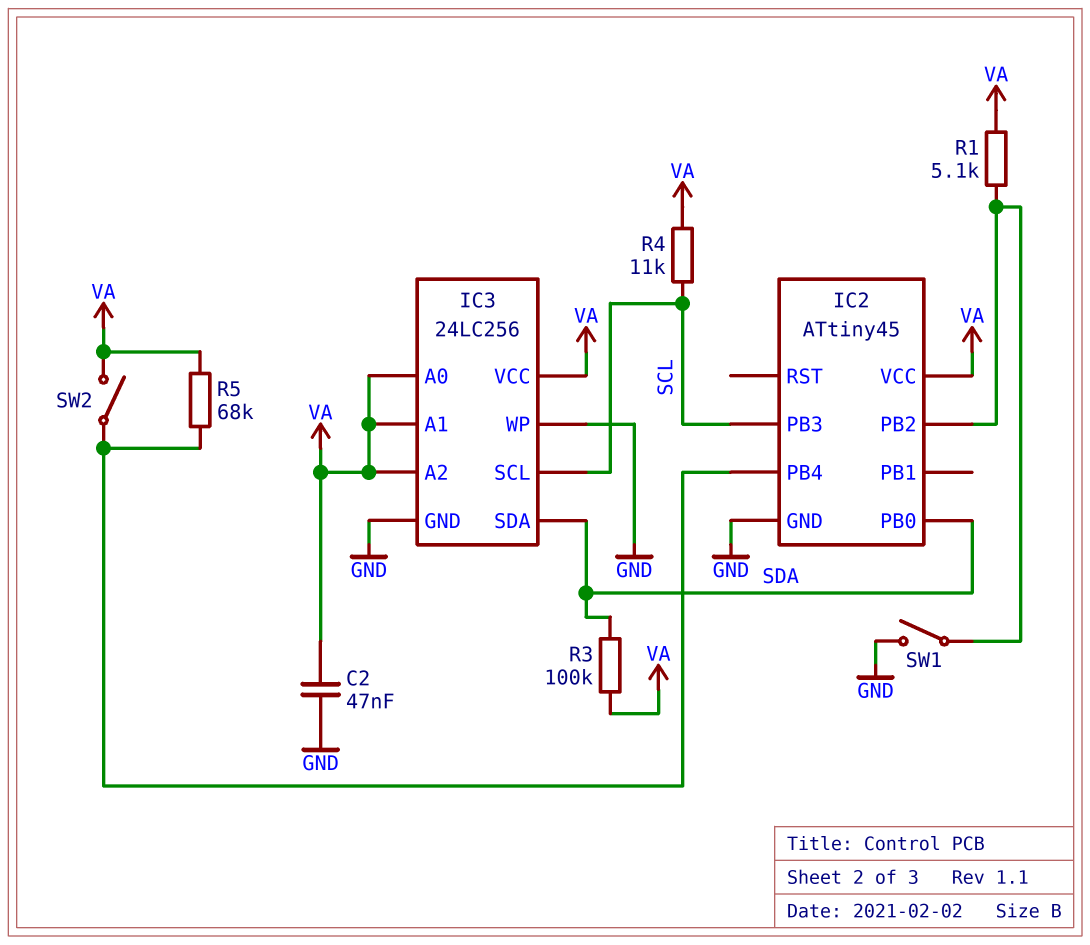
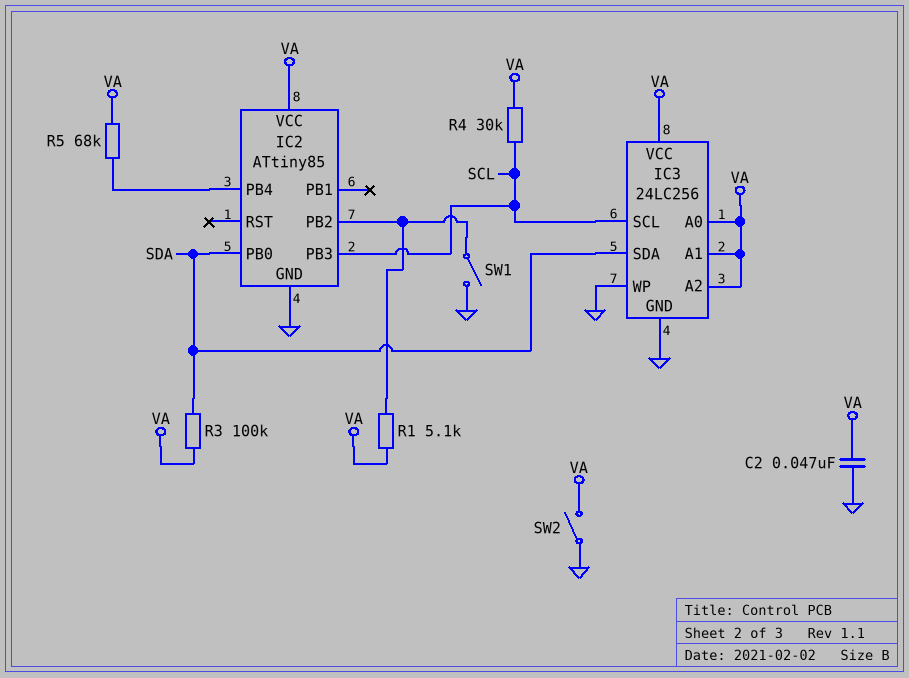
IC2: ATtiny45 -> ATtiny85
R4: 11k (SCL, VA) -> 30k (SCL, VA)
SW2: switch (IC2/PB4, VA) -> switch (GND, VA)

